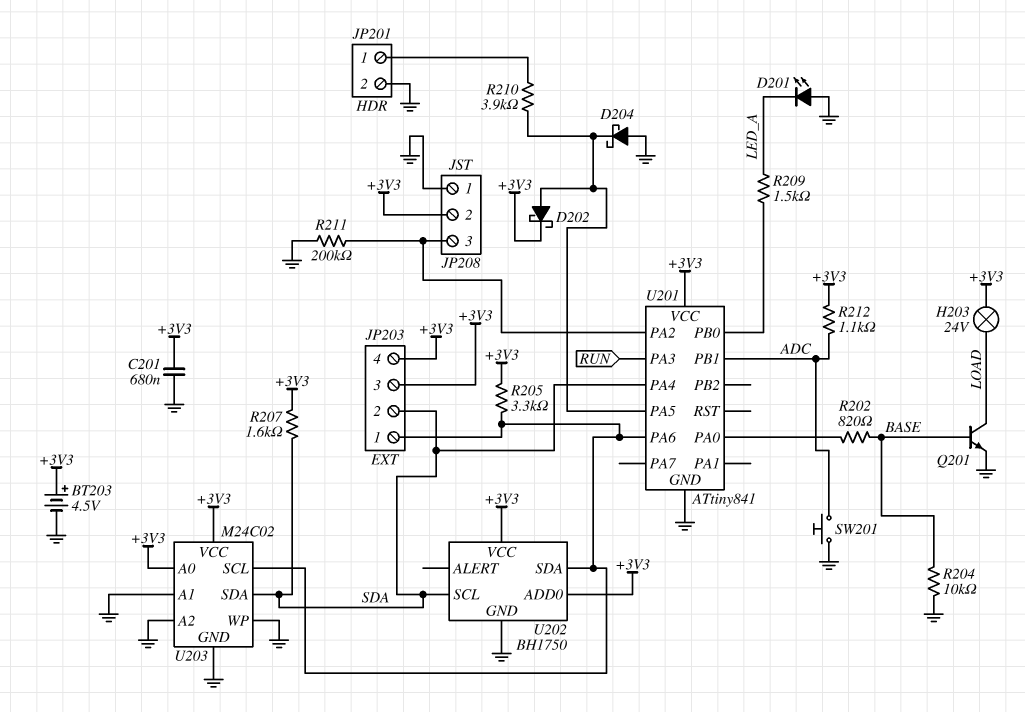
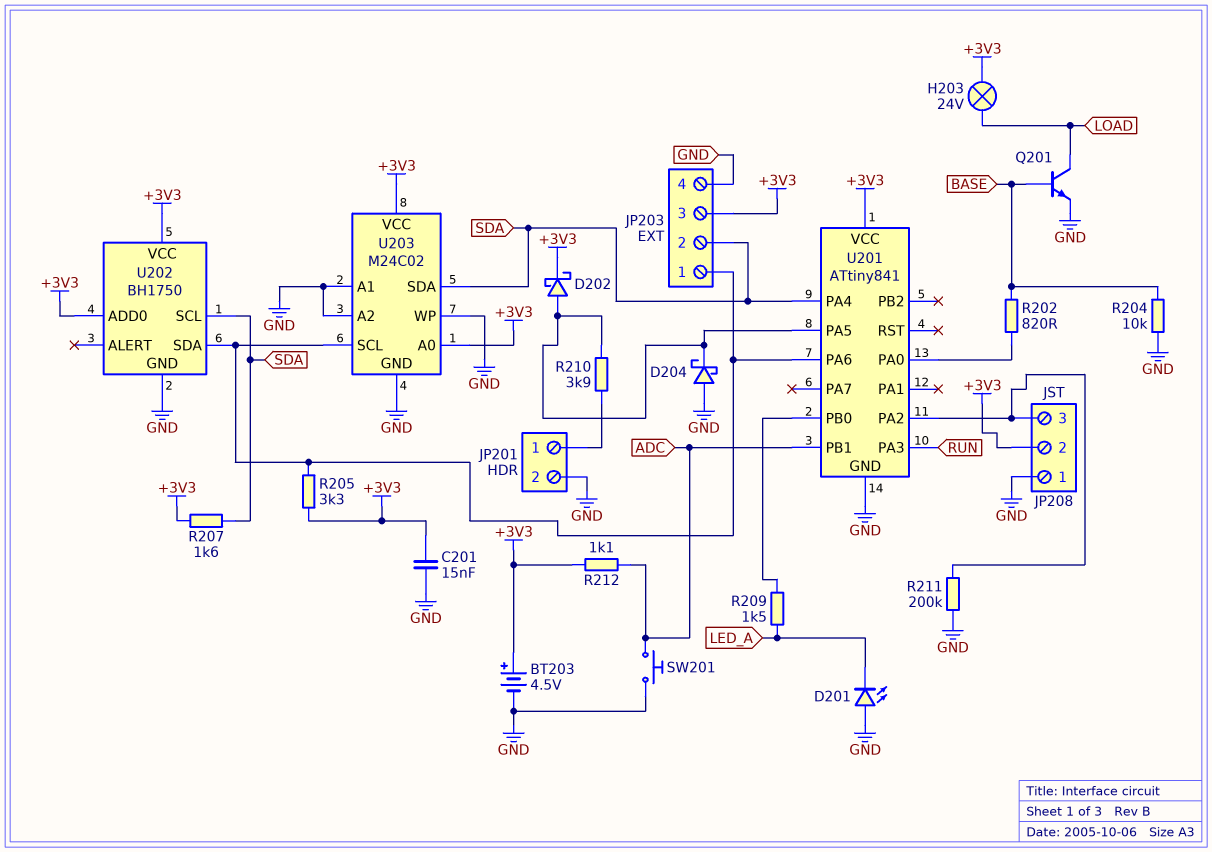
C201: 680nF (+3V3, GND) -> 15nF (+3V3, GND)
JP203 pin 4: +3V3 -> GND

